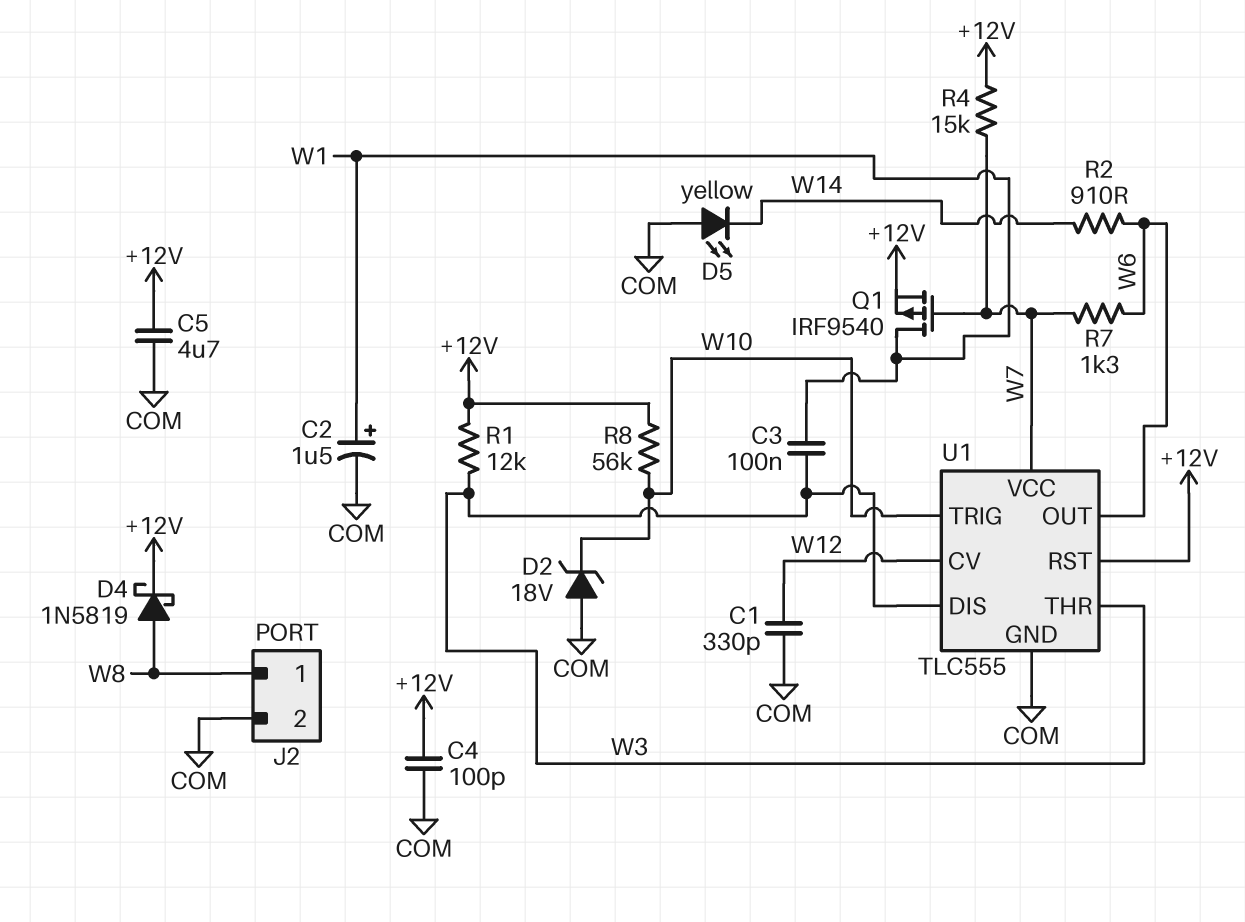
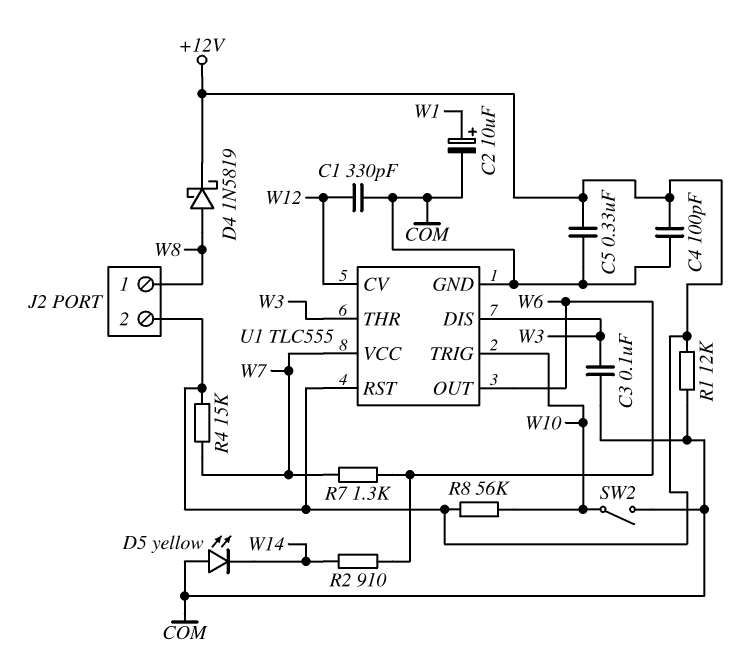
C2: 1.5uF (plus W1, minus COM) -> 10uF (plus W1, minus COM)
C3: 100nF (W1, W3) -> 100nF (COM, W3)
C5: 4.7uF (+12V, COM) -> 330nF (+12V, COM)
D2: zener 18V (A COM, K W10) -> none
J2 pin 2: COM -> +12V
Q1: PMOS IRF9540 (G W7, D W1, S +12V) -> none
R1: 12k (+12V, W3) -> 12k (+12V, COM)
SW2: none -> switch (COM, W10)

